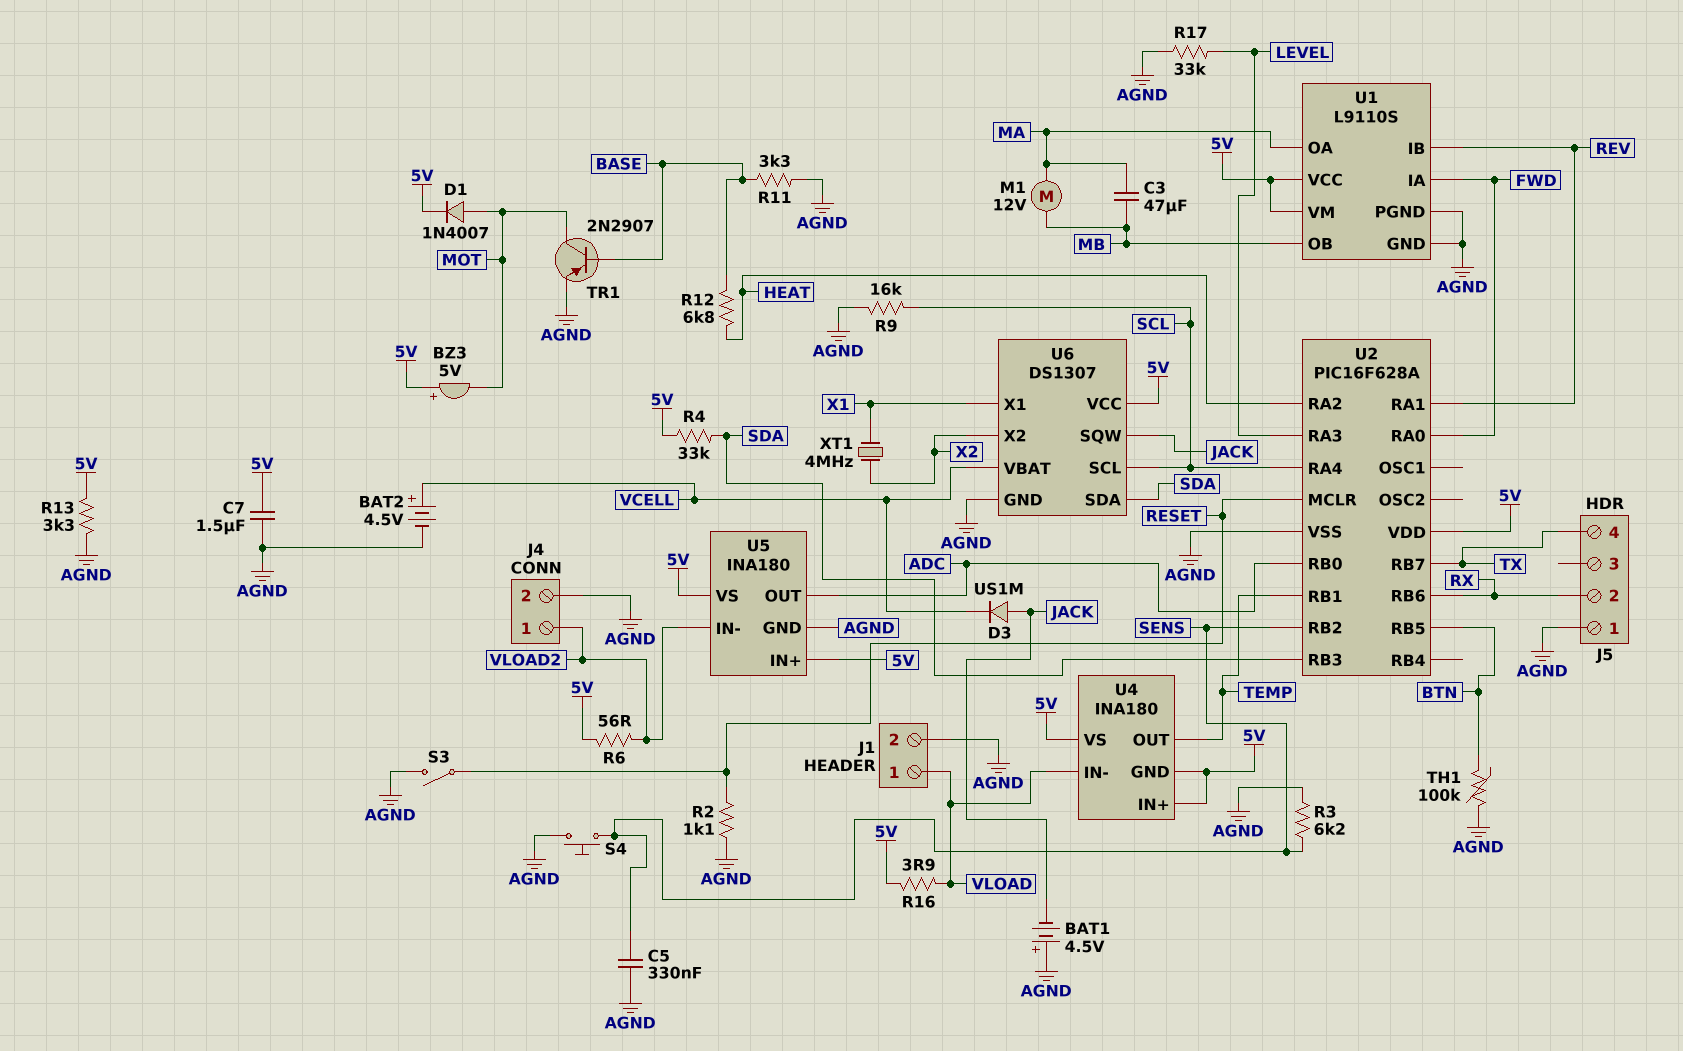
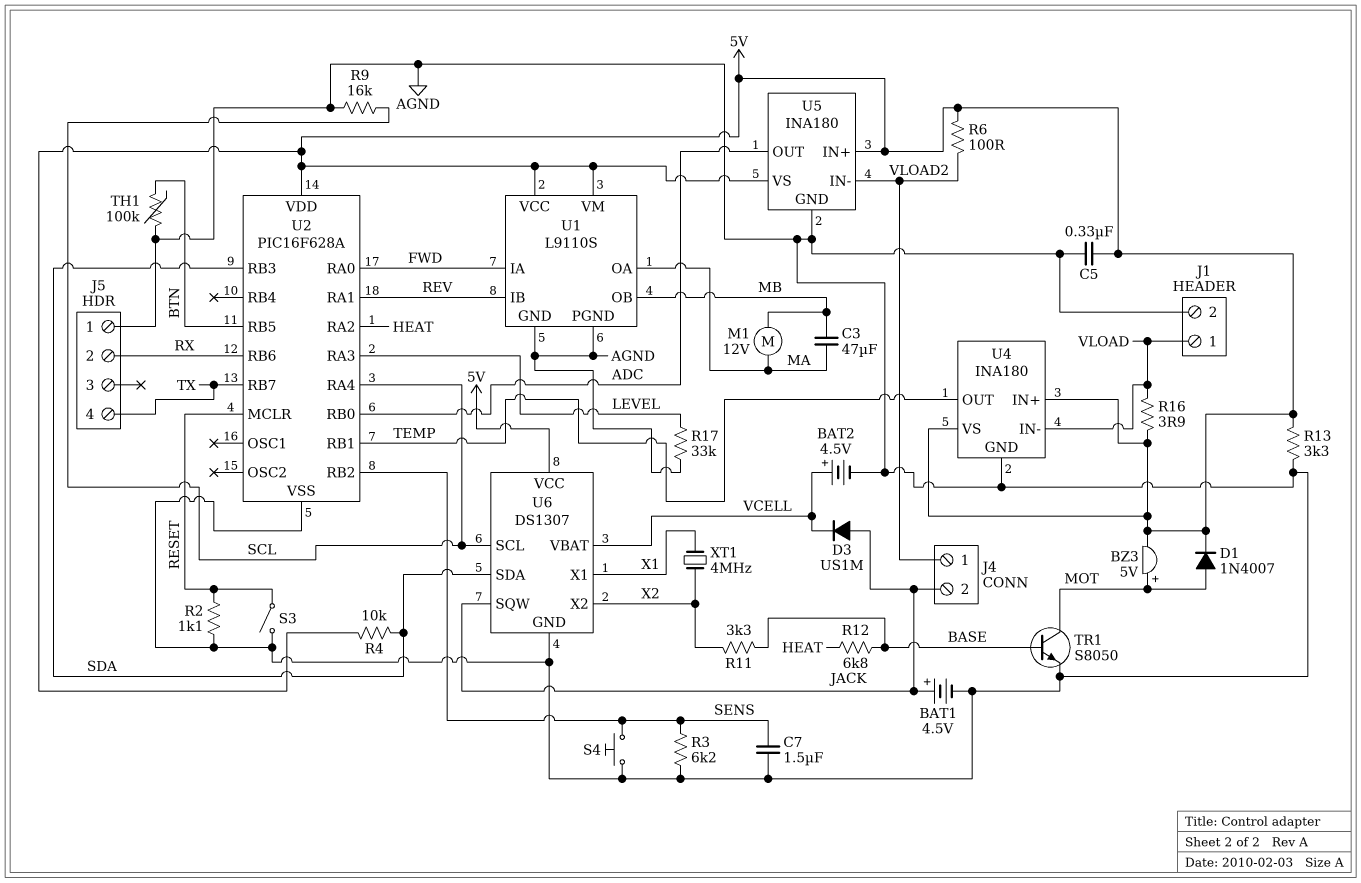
BAT1: 4.5V (plus AGND, minus JACK) -> 4.5V (plus JACK, minus AGND)
BZ3: buzzer 5V (plus 5V, minus MOT) -> buzzer 5V (plus MOT, minus 5V)
C5: 330nF (AGND, SENS) -> 330nF (5V, AGND)
C7: 1.5uF (5V, AGND) -> 1.5uF (AGND, SENS)
J4 pin 2: AGND -> JACK
R4: 33k (5V, SDA) -> 10k (5V, SDA)
R6: 56 (5V, VLOAD2) -> 100 (5V, VLOAD2)
R11: 3.3k (AGND, BASE) -> 3.3k (BASE, X2)
TR1: PNP 2N2907 (B BASE, C MOT, E AGND) -> NPN S8050 (B BASE, C MOT, E AGND)
U4 pin GND: 5V -> AGND

